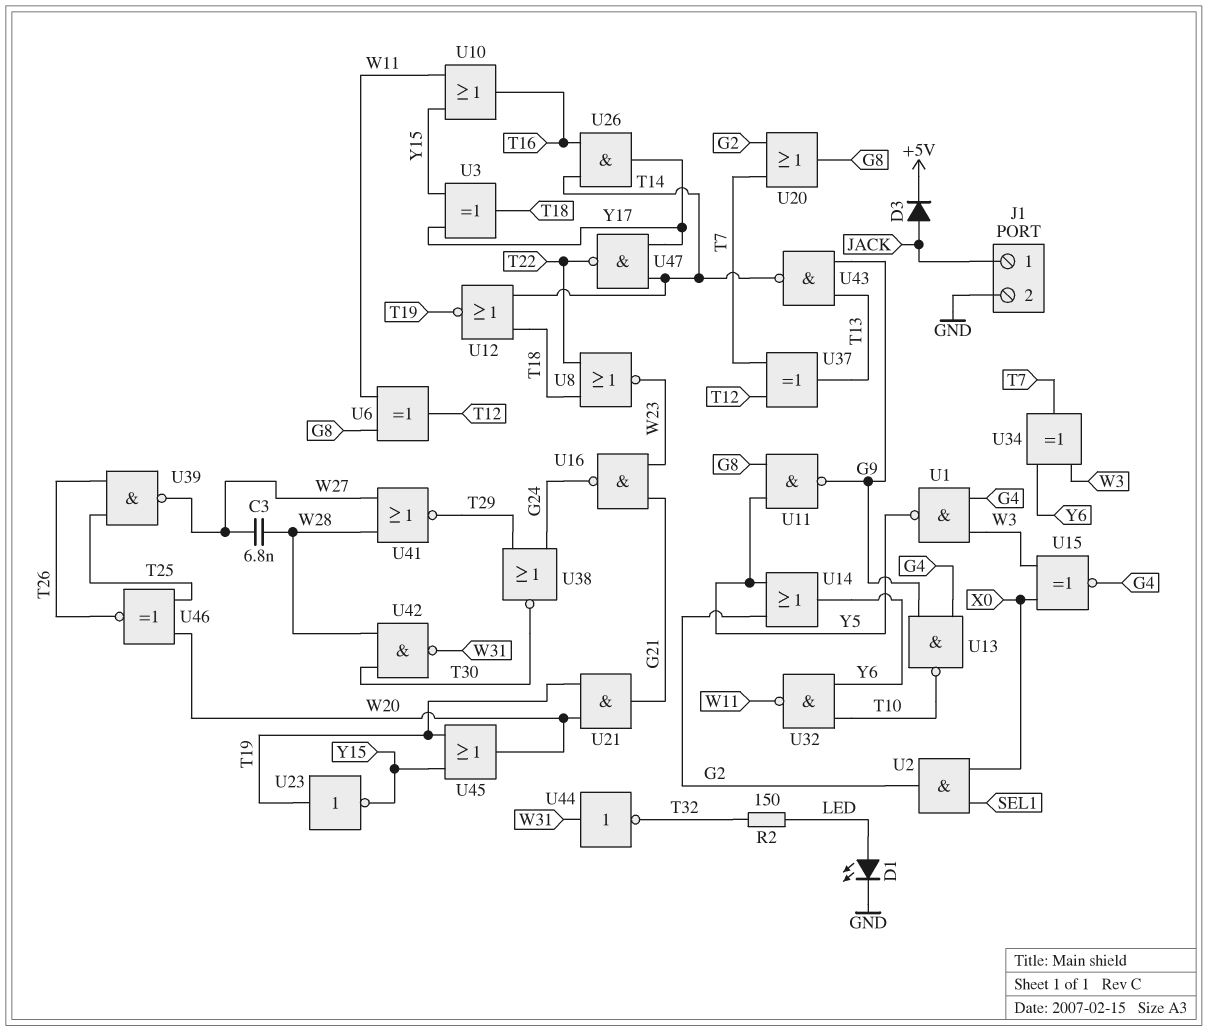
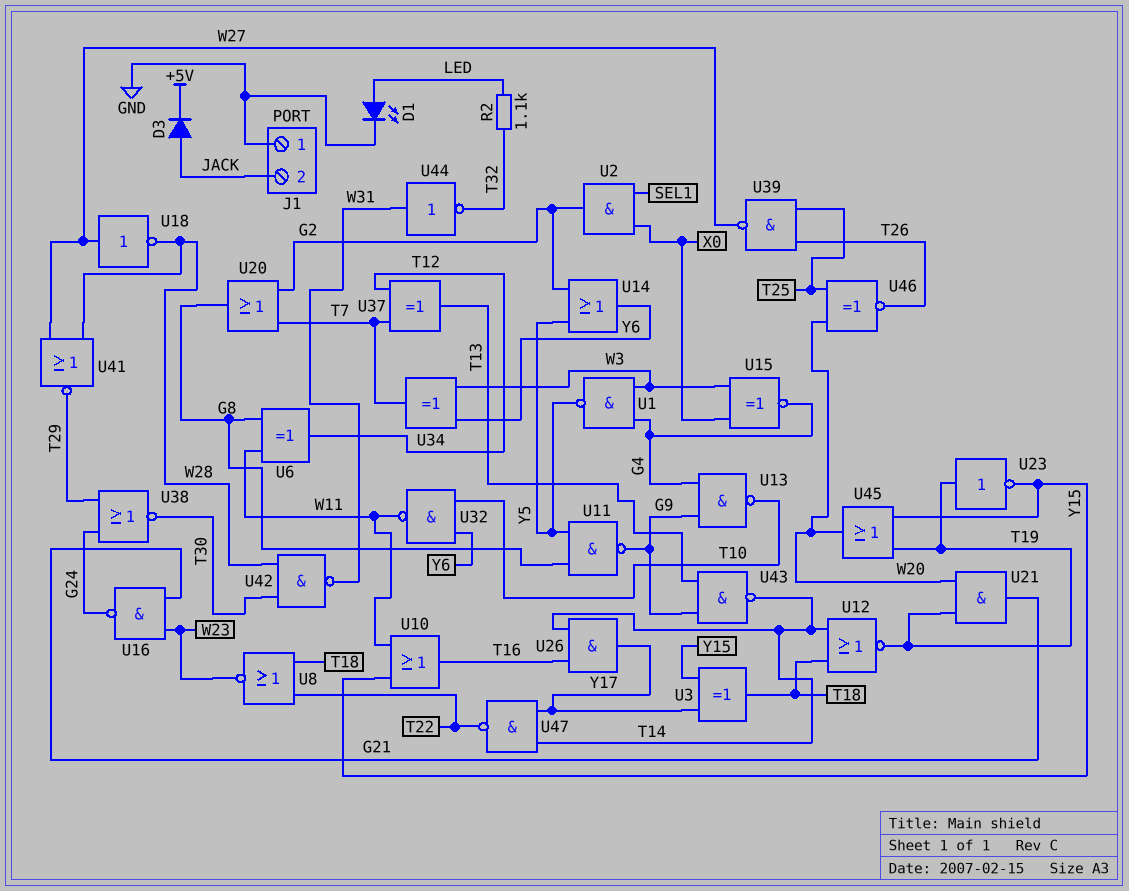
C3: 6.8nF (W27, W28) -> none
J1 pin 1: JACK -> GND
J1 pin 2: GND -> JACK
R2: 150 (LED, T32) -> 1.1k (LED, T32)
U18: none -> NOT (in W27, out W28)

